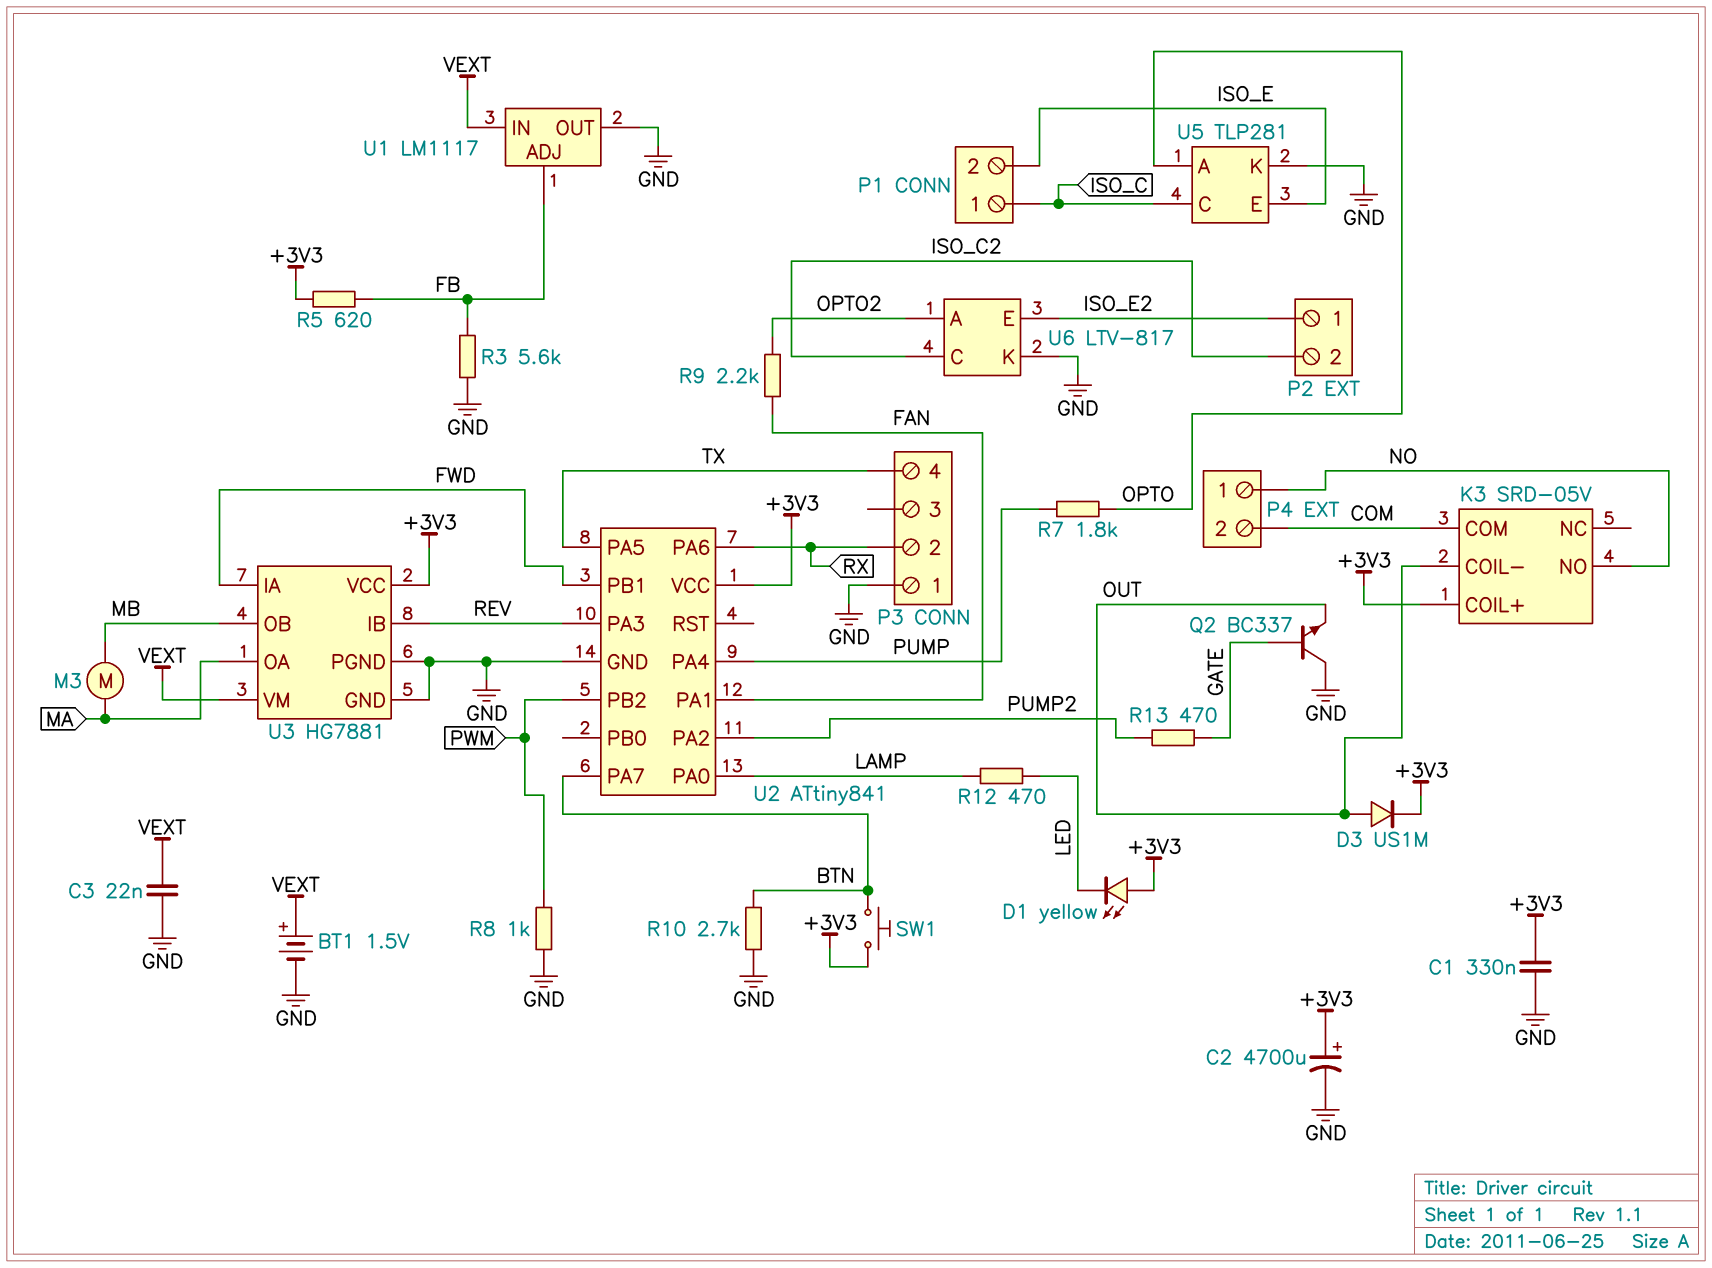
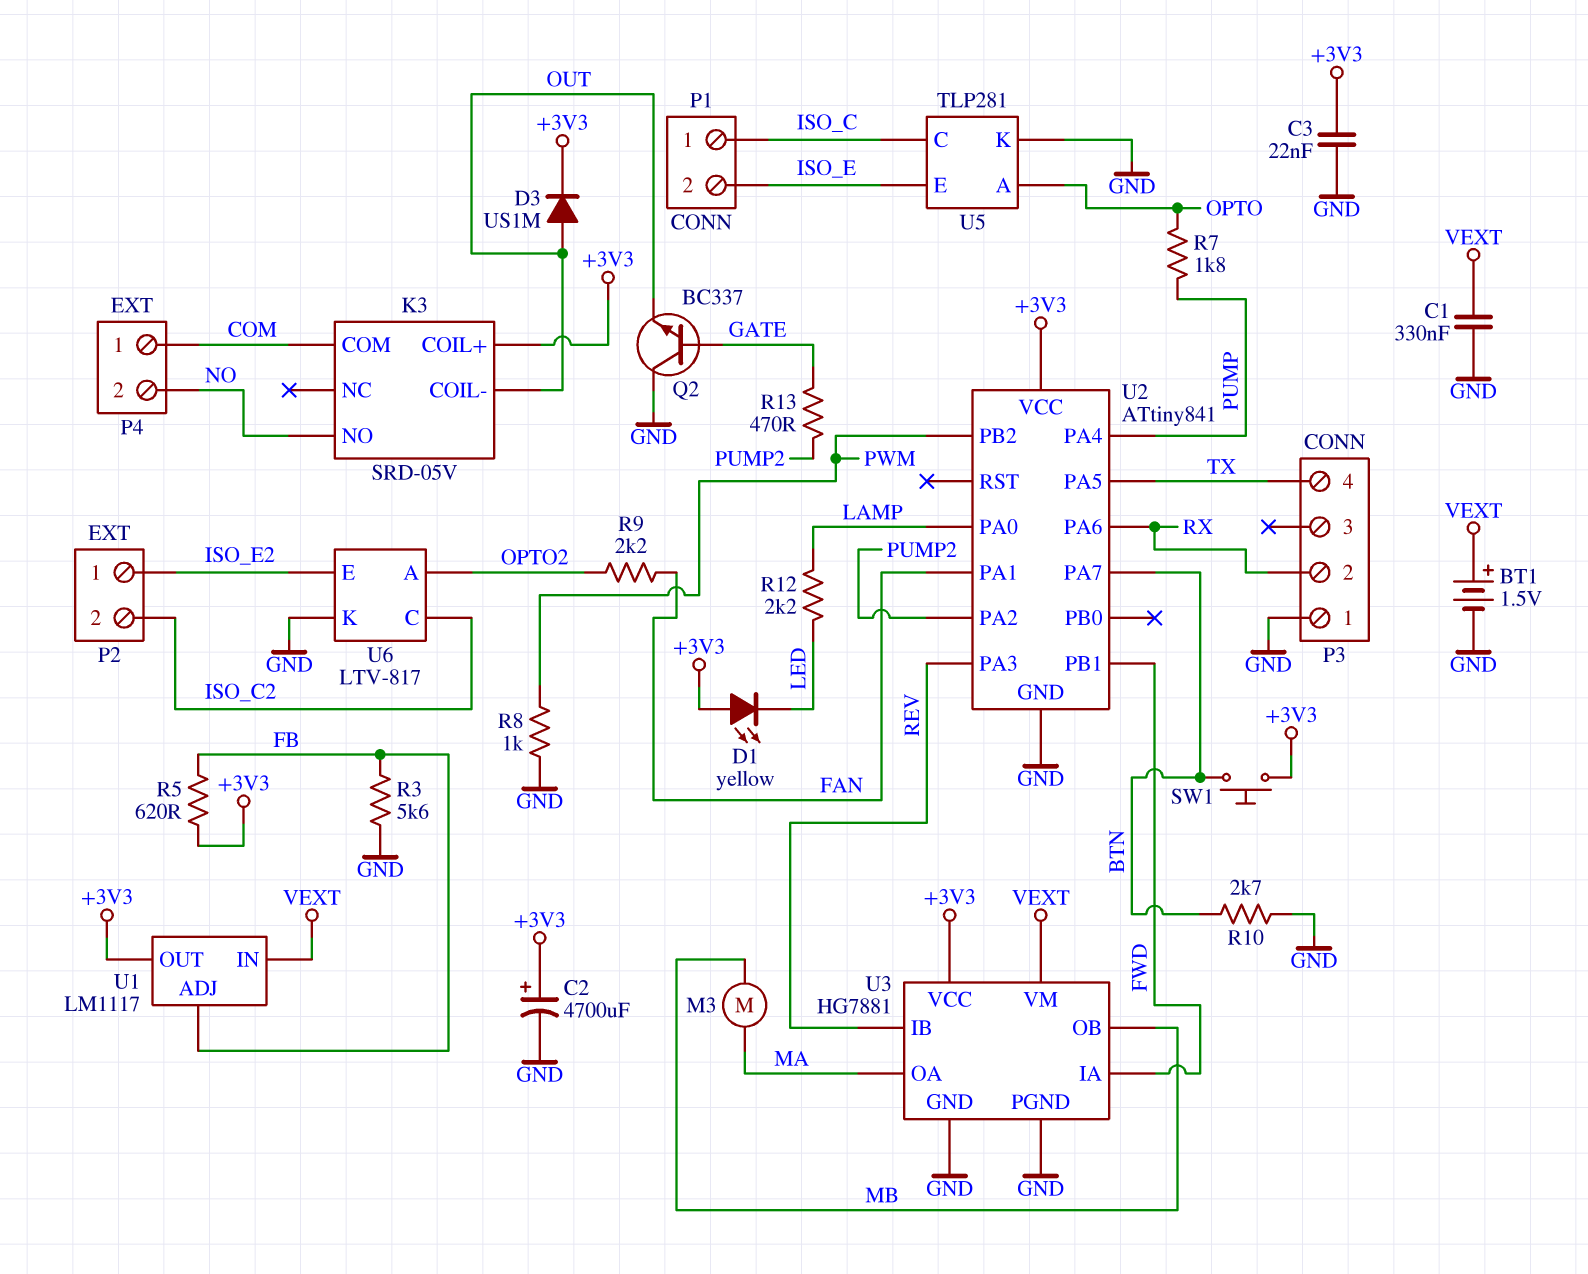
C1: 330nF (+3V3, GND) -> 330nF (GND, VEXT)
C3: 22nF (GND, VEXT) -> 22nF (+3V3, GND)
P4 pin 1: NO -> COM
P4 pin 2: COM -> NO
R12: 470 (LAMP, LED) -> 2.2k (LAMP, LED)
U1 pin OUT: GND -> +3V3

